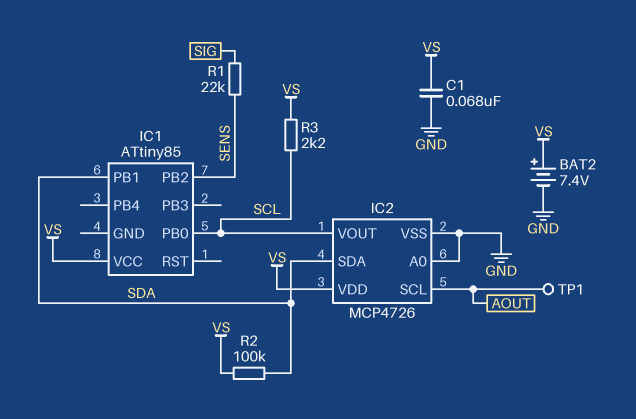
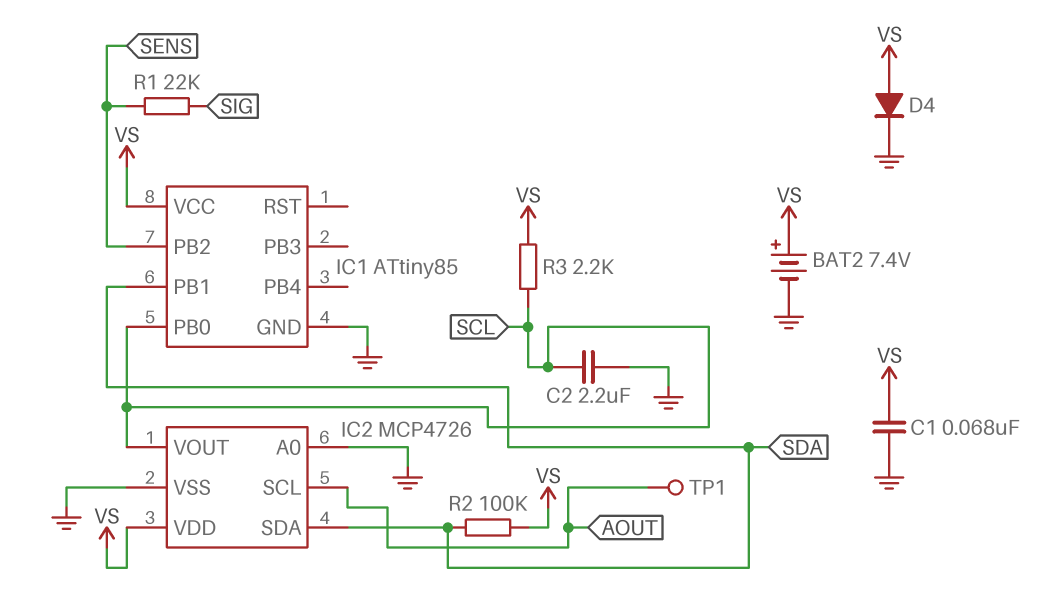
C2: none -> 2.2uF (GND, SCL)
D4: none -> diode (A VS, K GND)
IC1 pin GND: none -> GND

